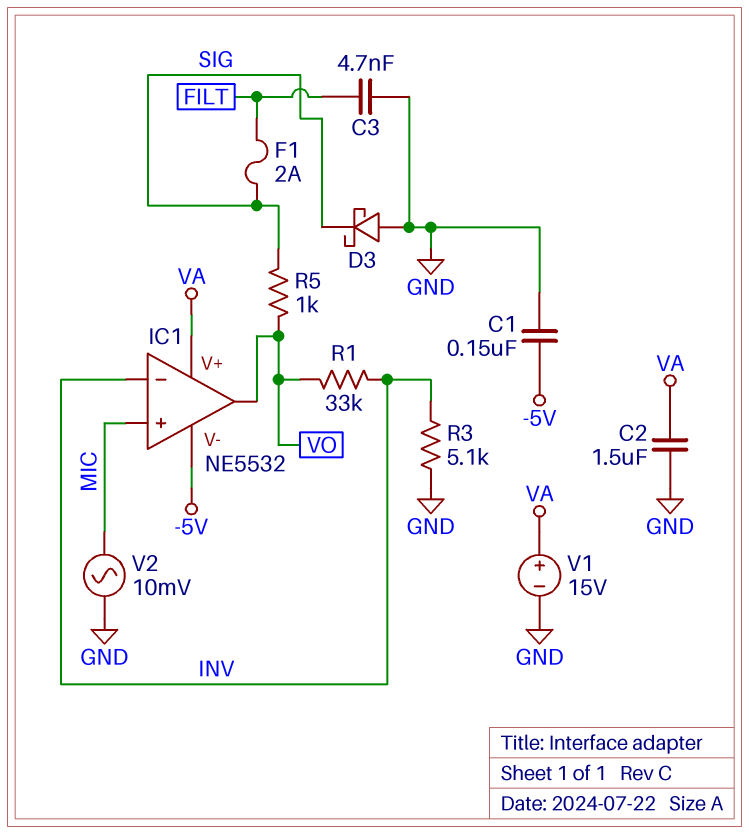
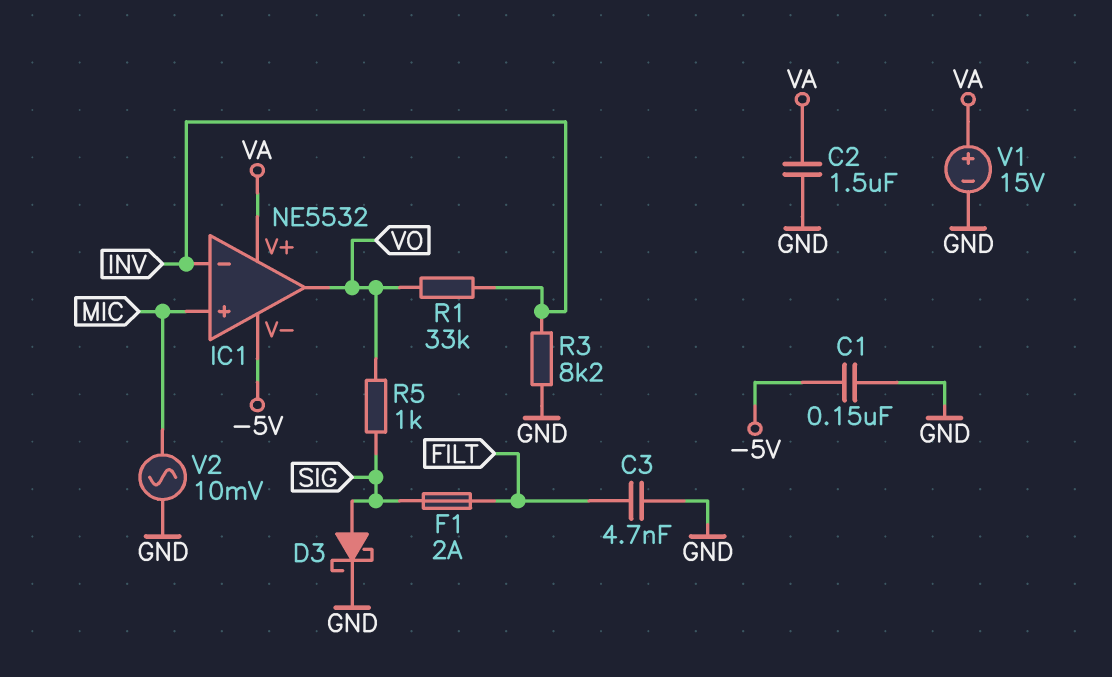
D3: schottky (A GND, K SIG) -> schottky (A SIG, K GND)
R3: 5.1k (GND, INV) -> 8.2k (GND, INV)

